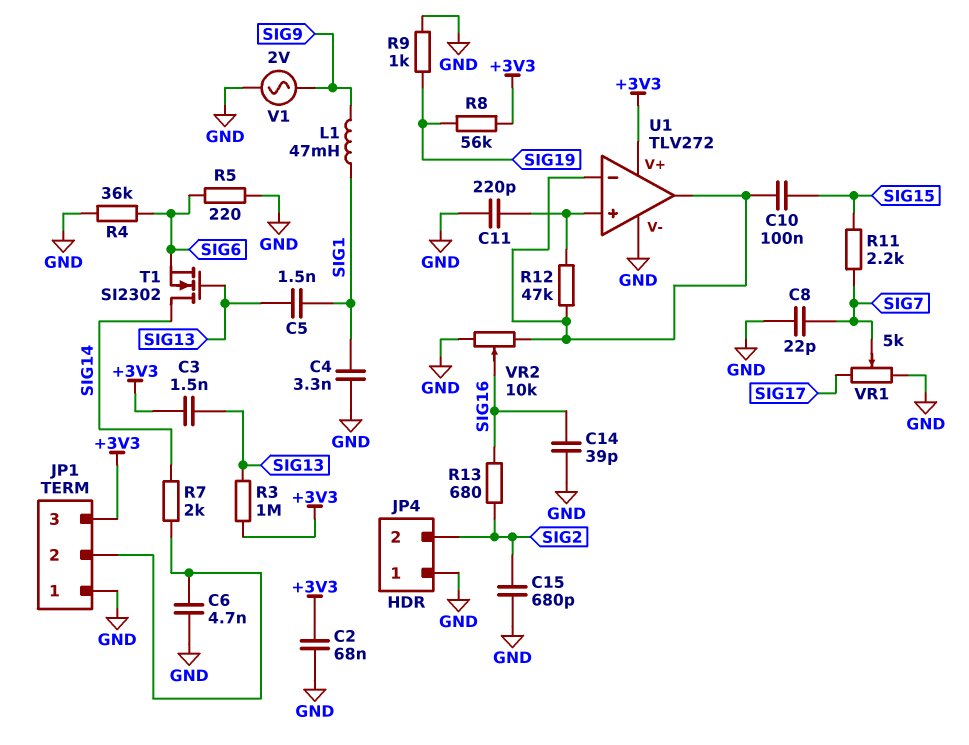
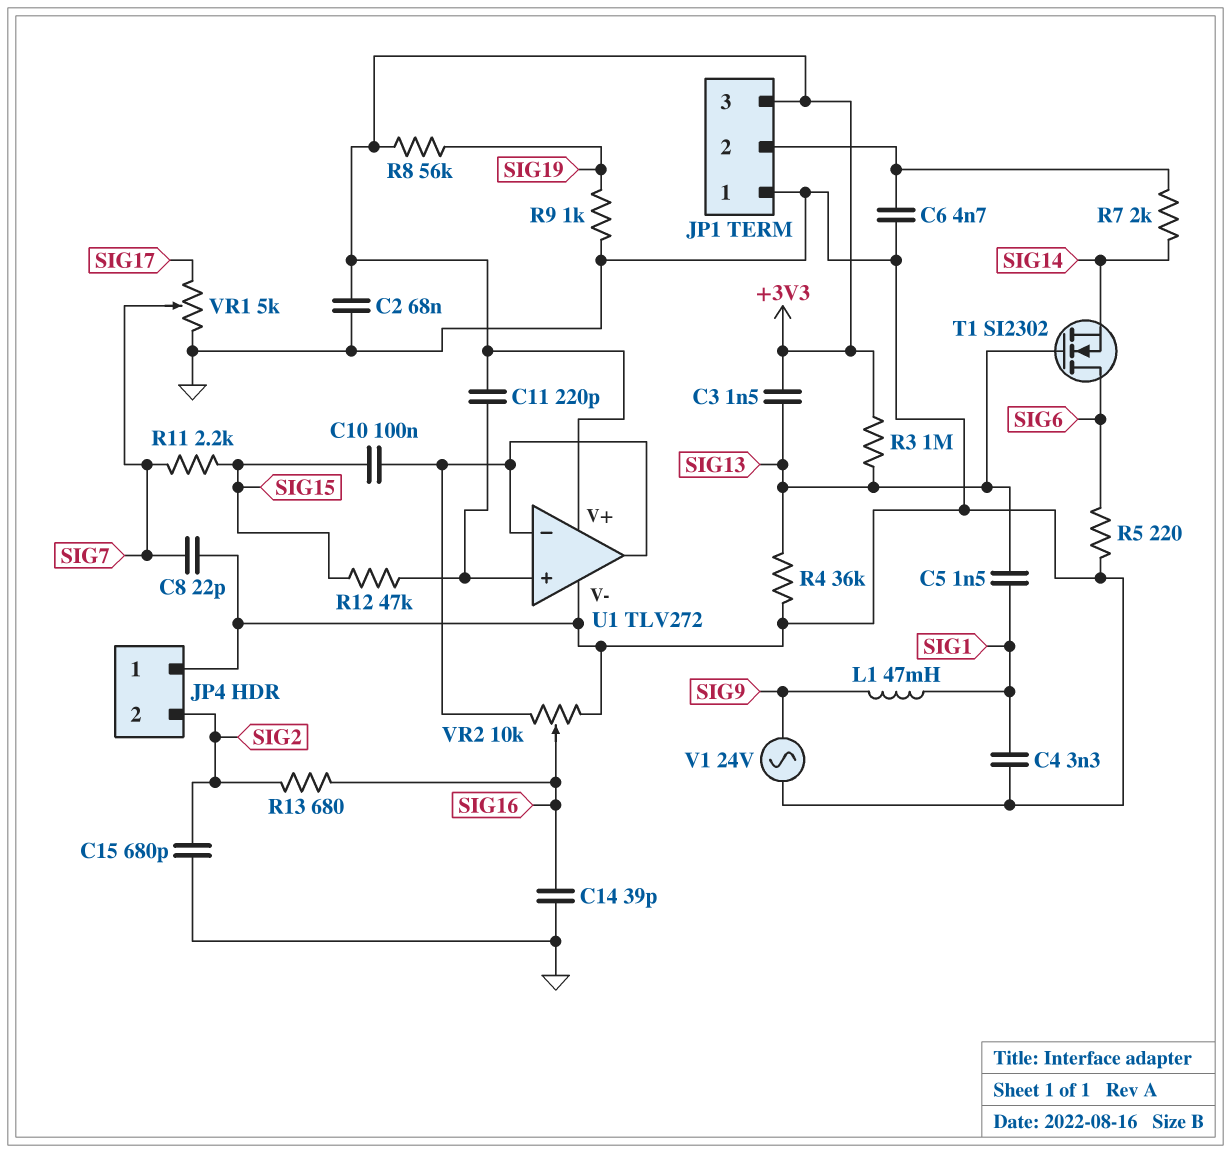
C11: 220pF (GND, U1/in+) -> 220pF (+3V3, U1/in+)
R4: 36k (GND, SIG6) -> 36k (GND, SIG13)
R12: 47k (U1/in+, U1/in-) -> 47k (SIG15, U1/in+)
T1: NMOS SI2302 (G SIG13, D SIG14, S SIG6) -> NMOS SI2302 (G SIG13, D SIG6, S SIG14)
V1: AC 2V (GND, SIG9) -> AC 24V (GND, SIG9)

